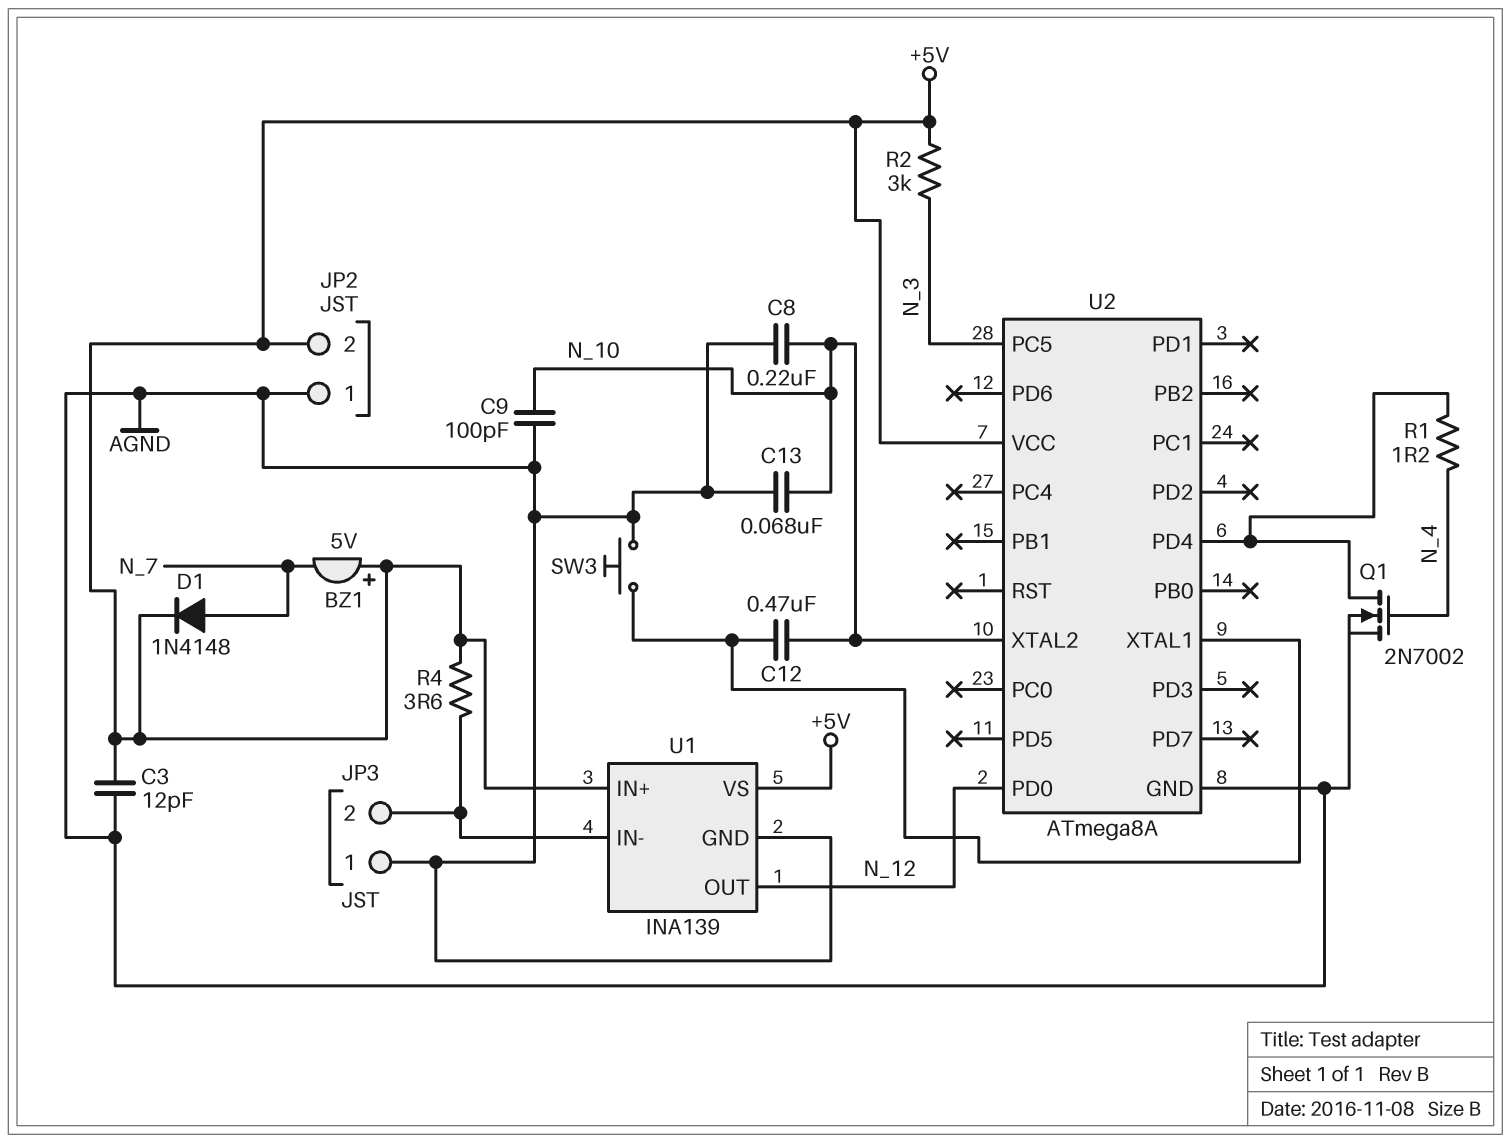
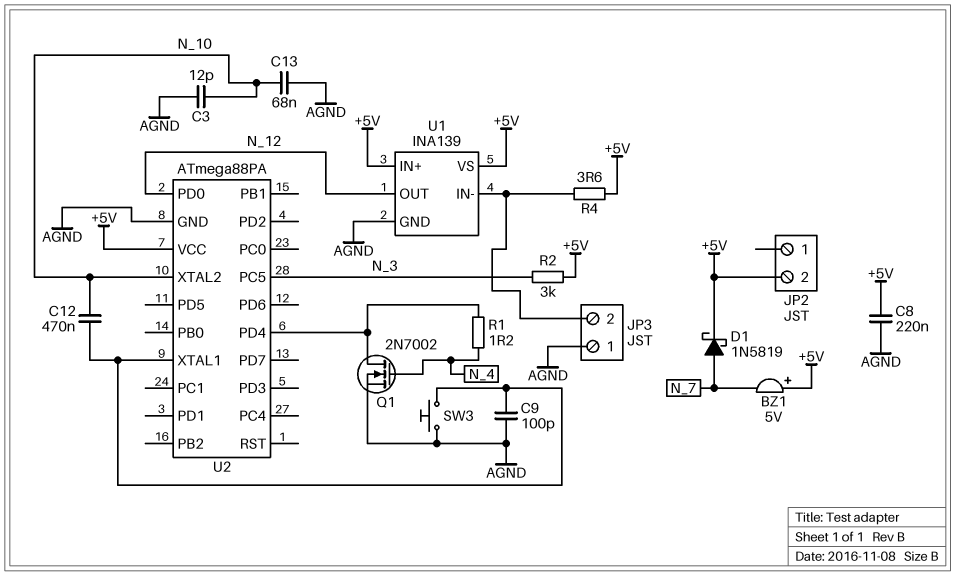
C3: 12pF (+5V, AGND) -> 12pF (AGND, N_10)
C8: 220nF (AGND, N_10) -> 220nF (+5V, AGND)
C9: 100pF (AGND, N_10) -> 100pF (AGND, U2/XTAL1)
D1: diode 1N4148 (A N_7, K +5V) -> schottky 1N5819 (A N_7, K +5V)
JP2 pin 1: AGND -> none
U2: ATmega8A -> ATmega88PA

